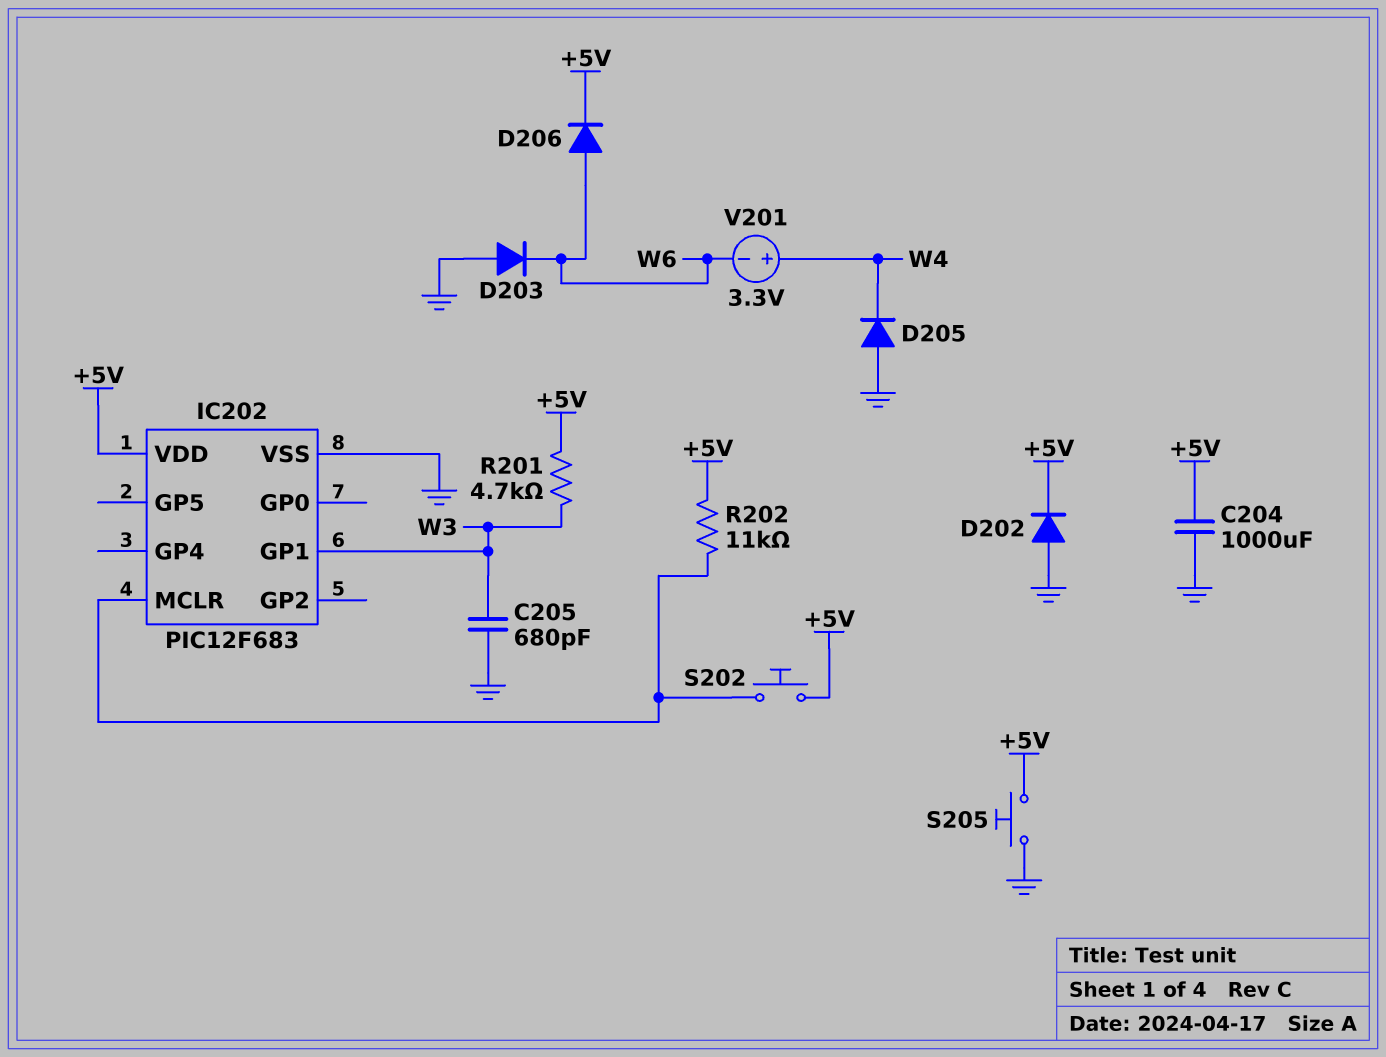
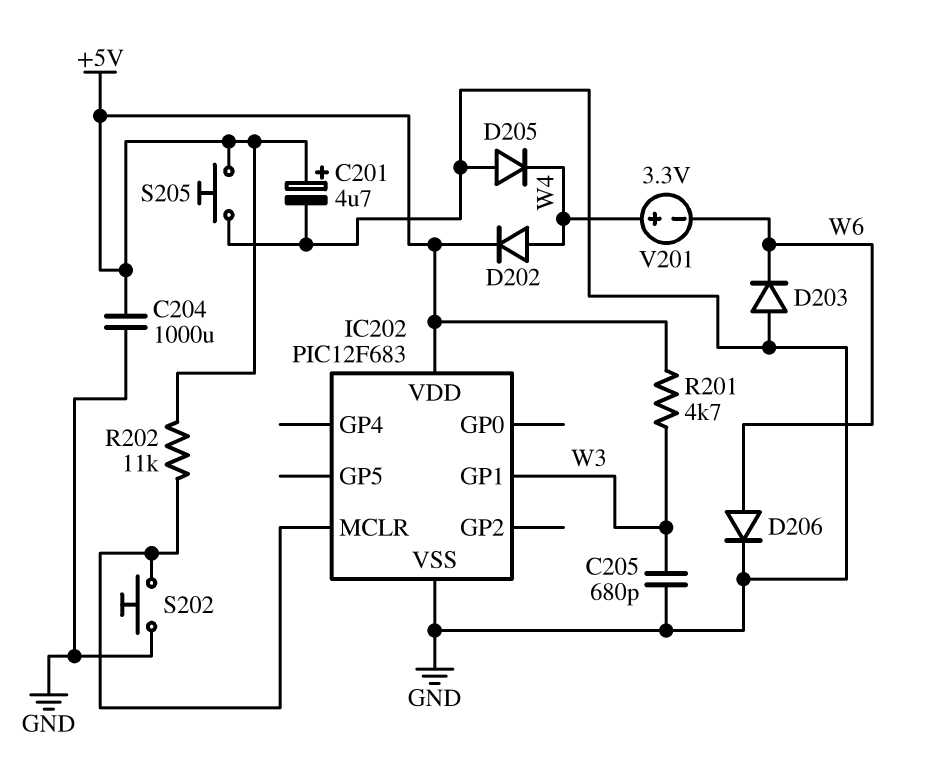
C201: none -> 4.7uF (plus +5V, minus GND)
D202: diode (A GND, K +5V) -> diode (A W4, K +5V)
D206: diode (A W6, K +5V) -> diode (A W6, K GND)
S202: button (+5V, IC202/MCLR) -> button (GND, IC202/MCLR)

